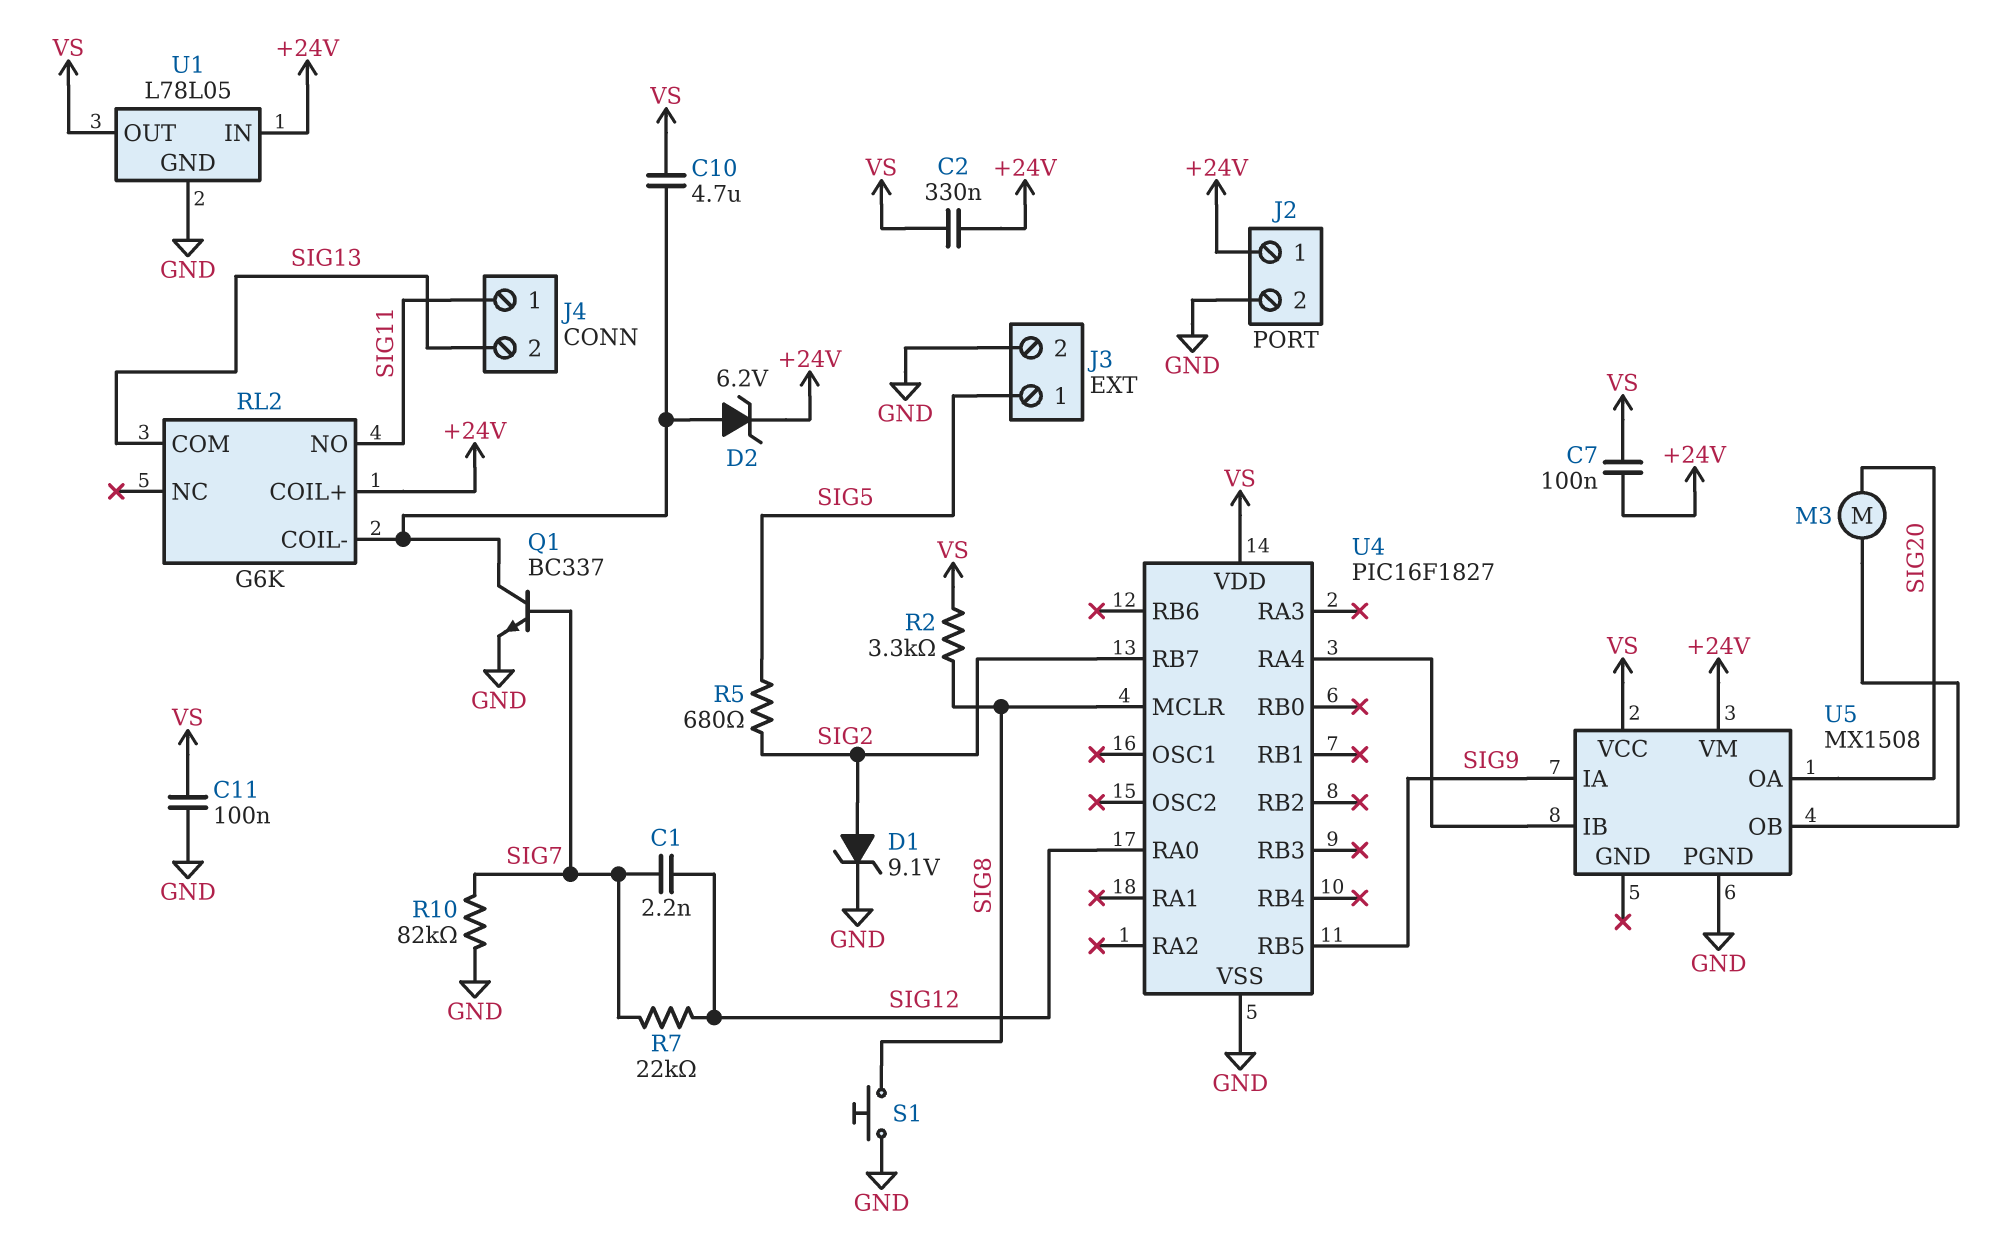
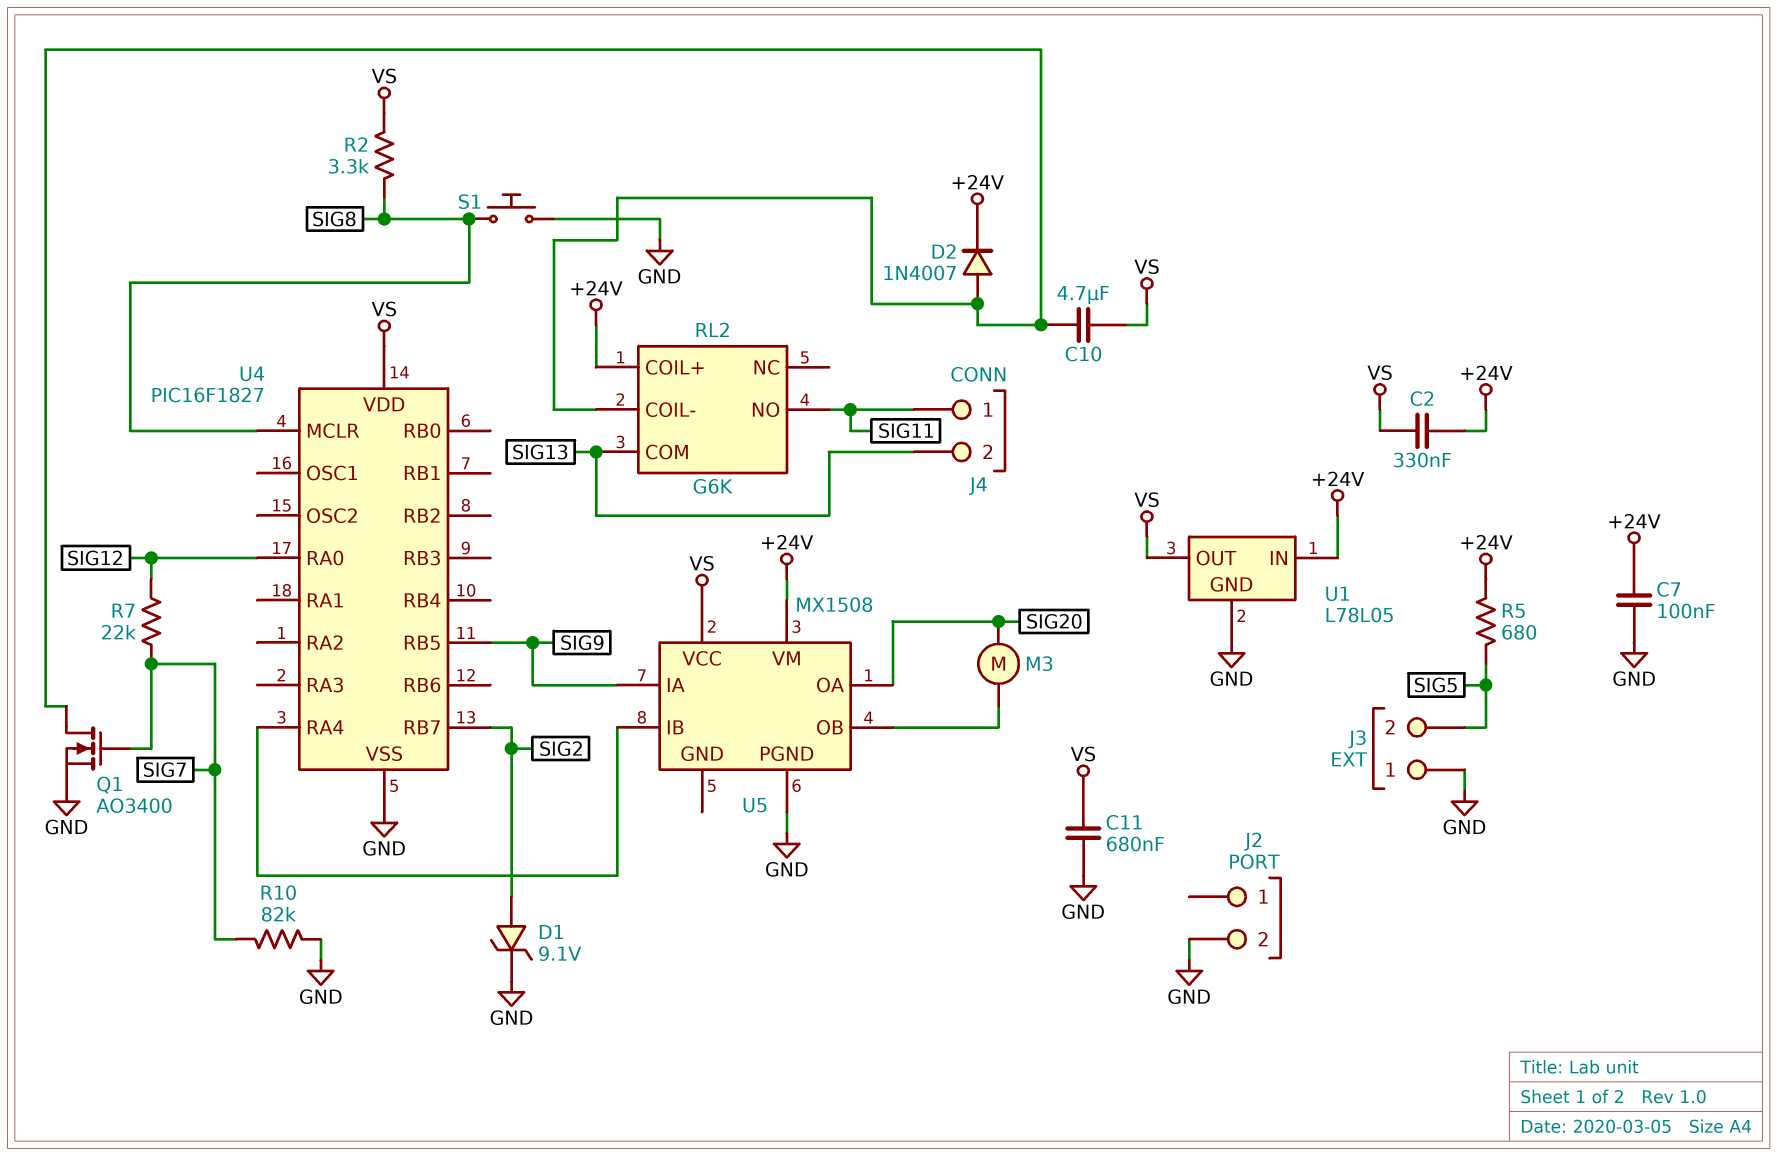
C1: 2.2nF (SIG7, SIG12) -> none
C7: 100nF (+24V, VS) -> 100nF (+24V, GND)
C11: 100nF (GND, VS) -> 680nF (GND, VS)
D2: zener 6.2V (A RL2/COIL-, K +24V) -> diode 1N4007 (A RL2/COIL-, K +24V)
J2 pin 1: +24V -> none
J3 pin 1: SIG5 -> GND
J3 pin 2: GND -> SIG5
Q1: NPN BC337 (B SIG7, C RL2/COIL-, E GND) -> NMOS AO3400 (G SIG7, D RL2/COIL-, S GND)
R5: 680 (SIG2, SIG5) -> 680 (+24V, SIG5)

